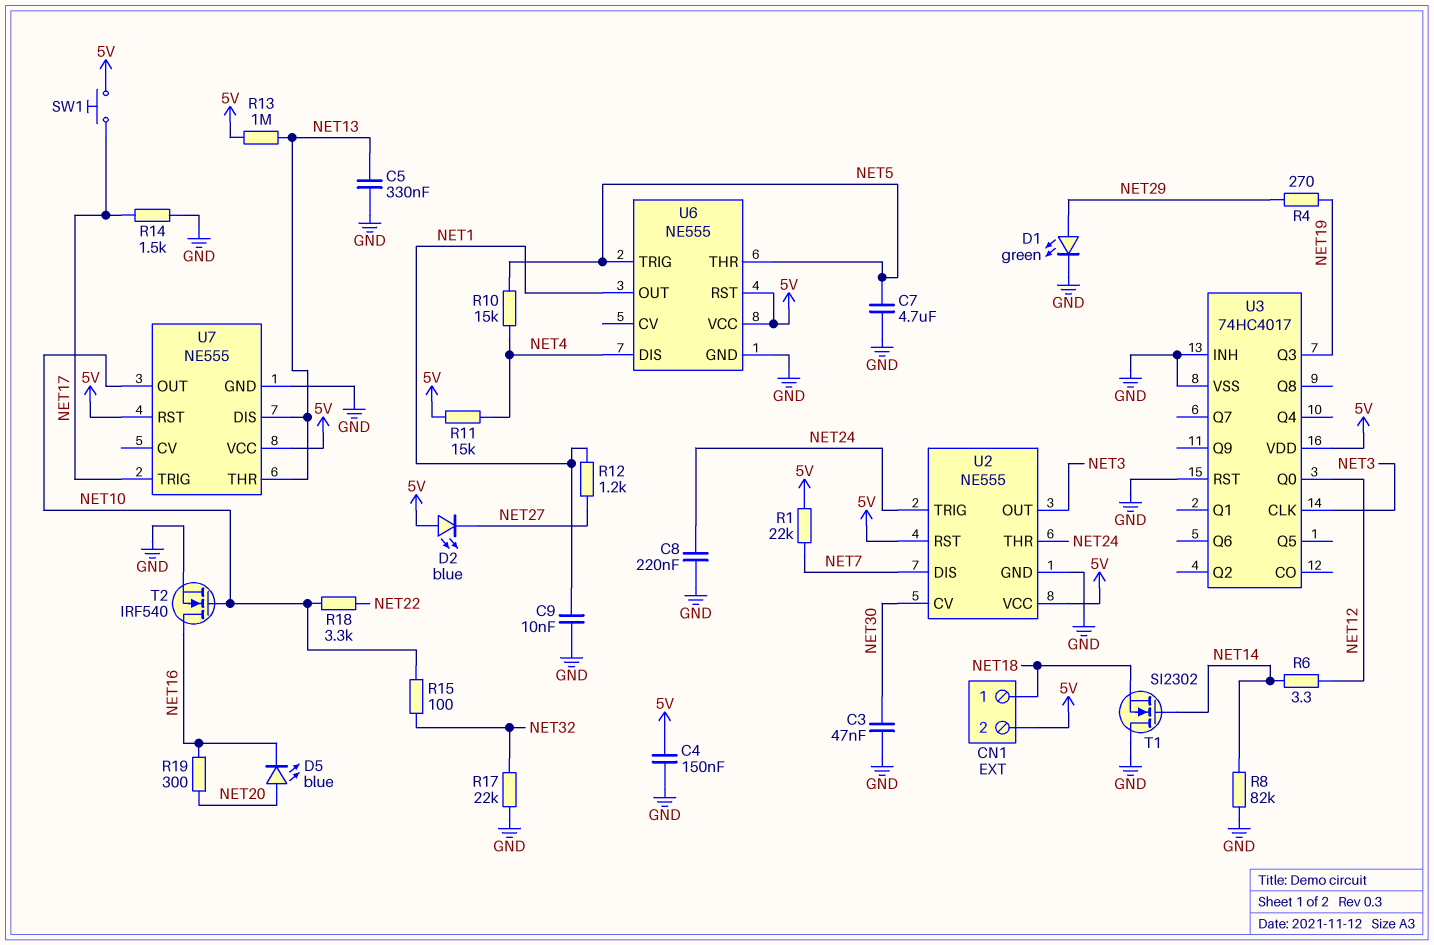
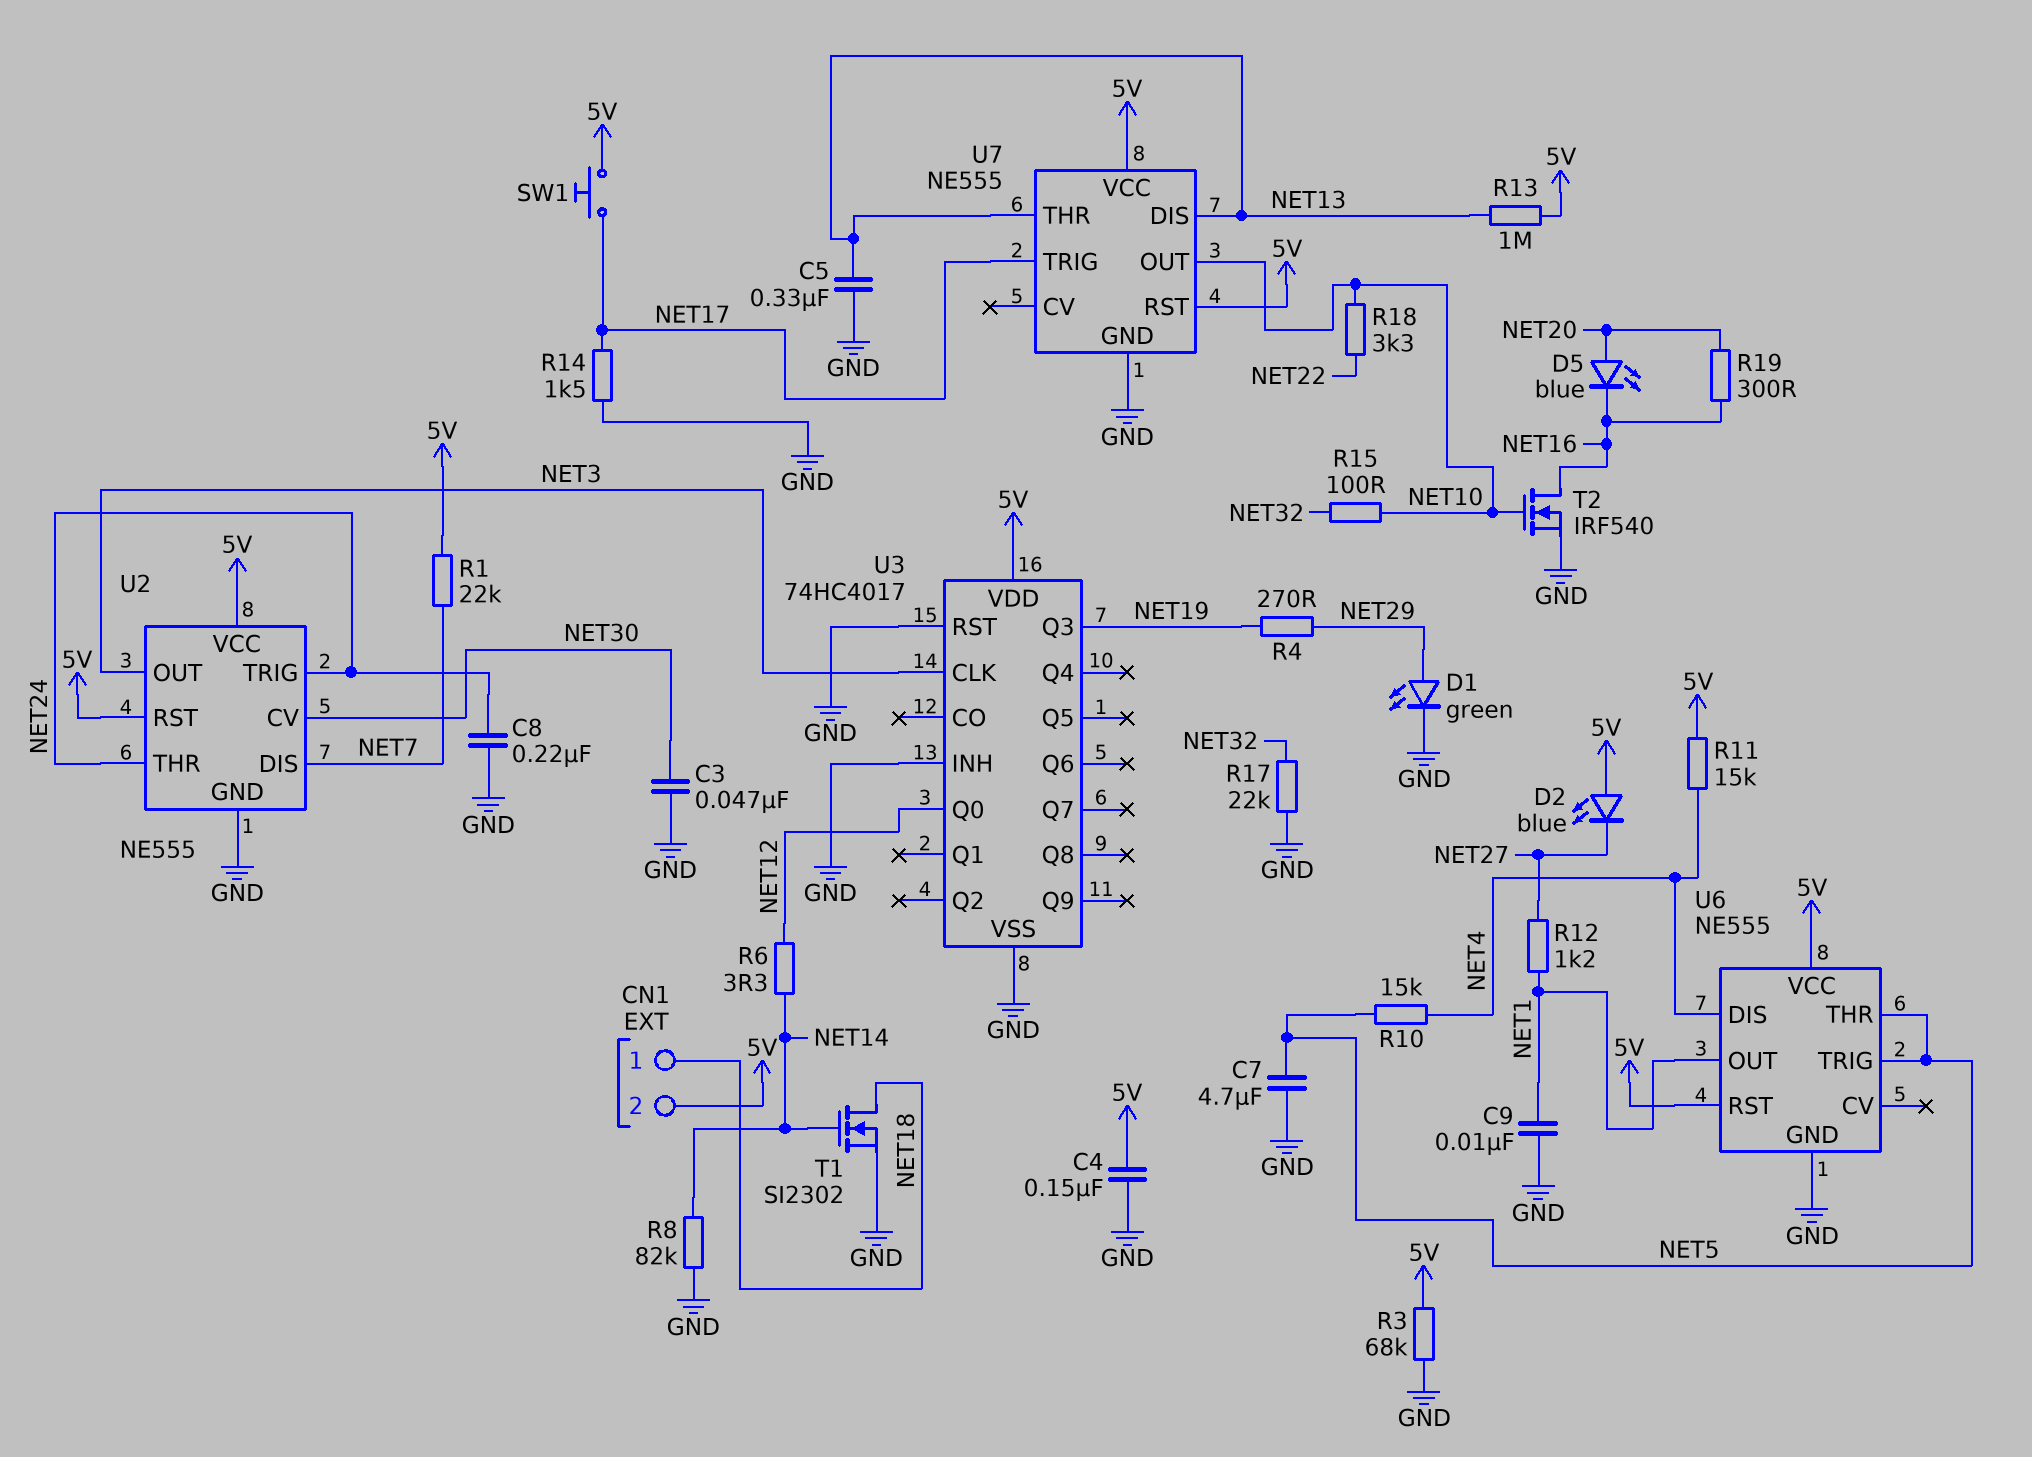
R3: none -> 68k (5V, GND)
T1: NMOS SI2302 (G NET14, D GND, S NET18) -> NMOS SI2302 (G NET14, D NET18, S GND)

